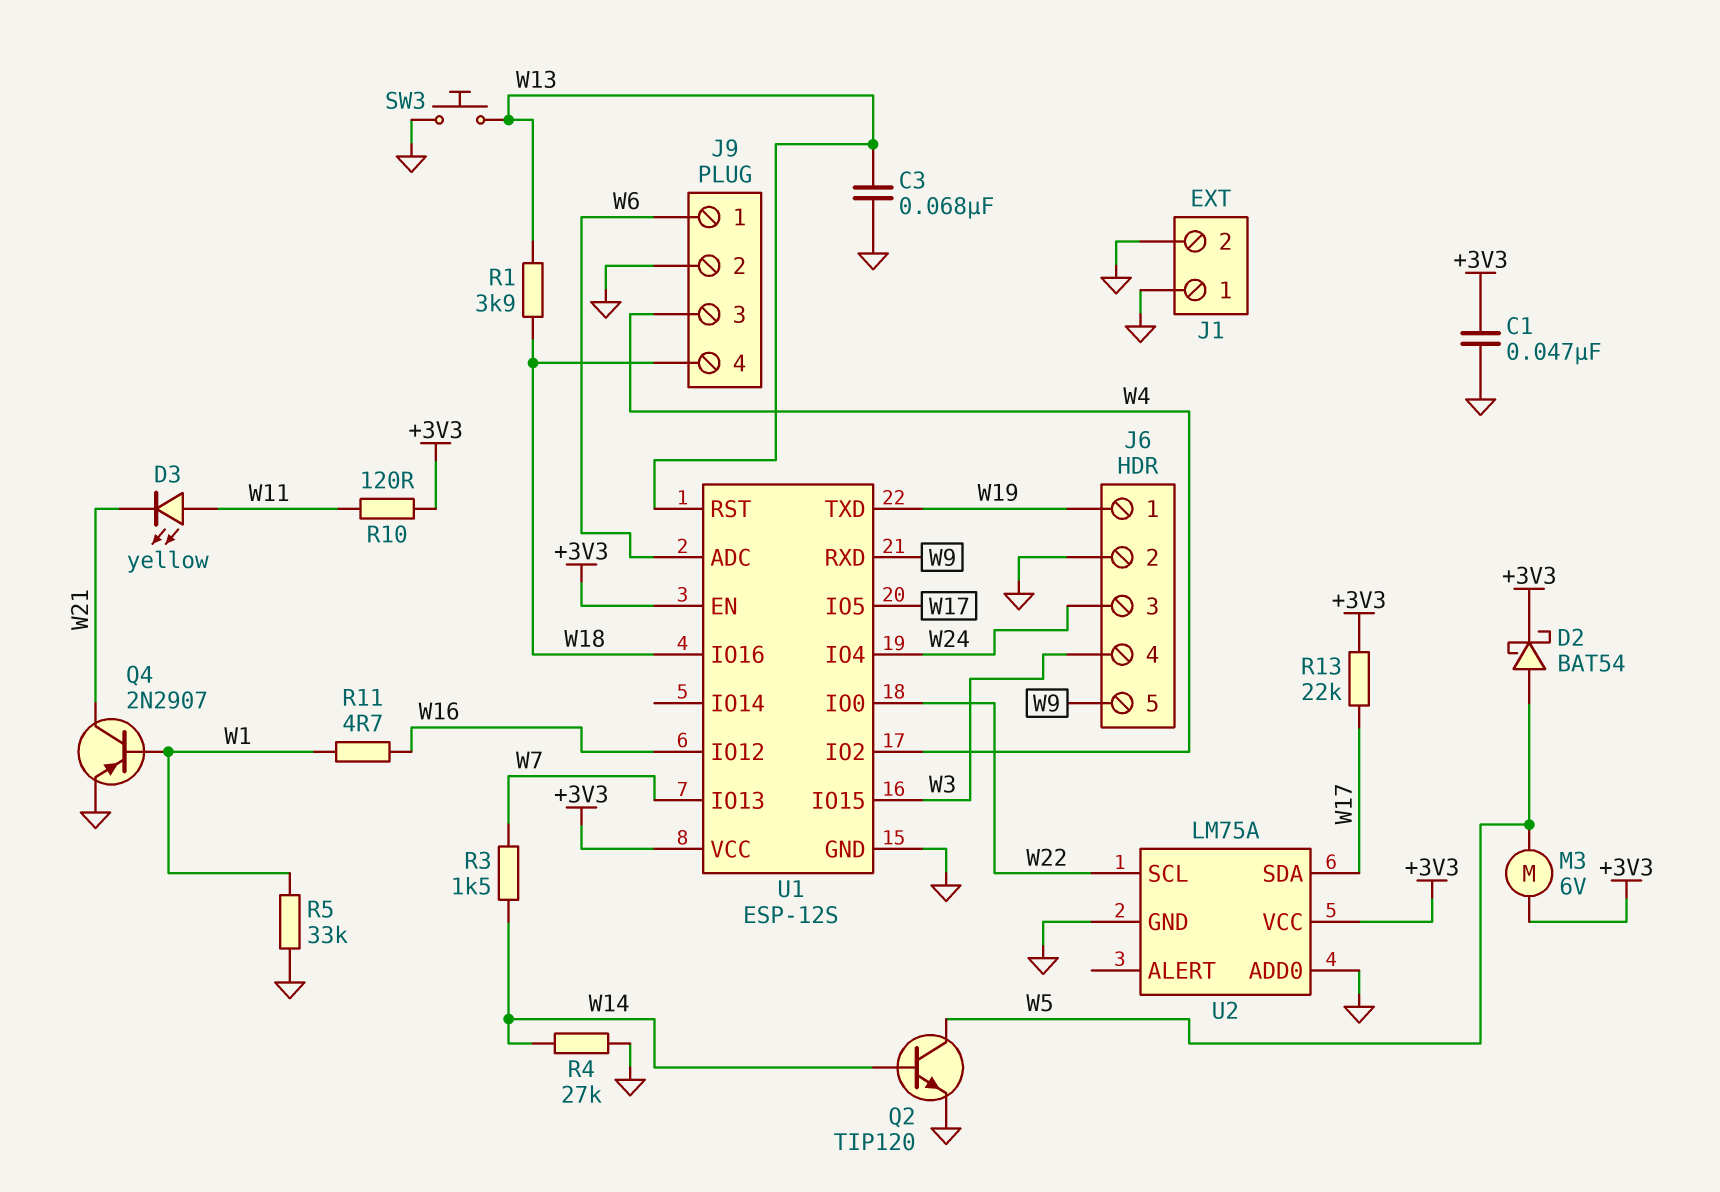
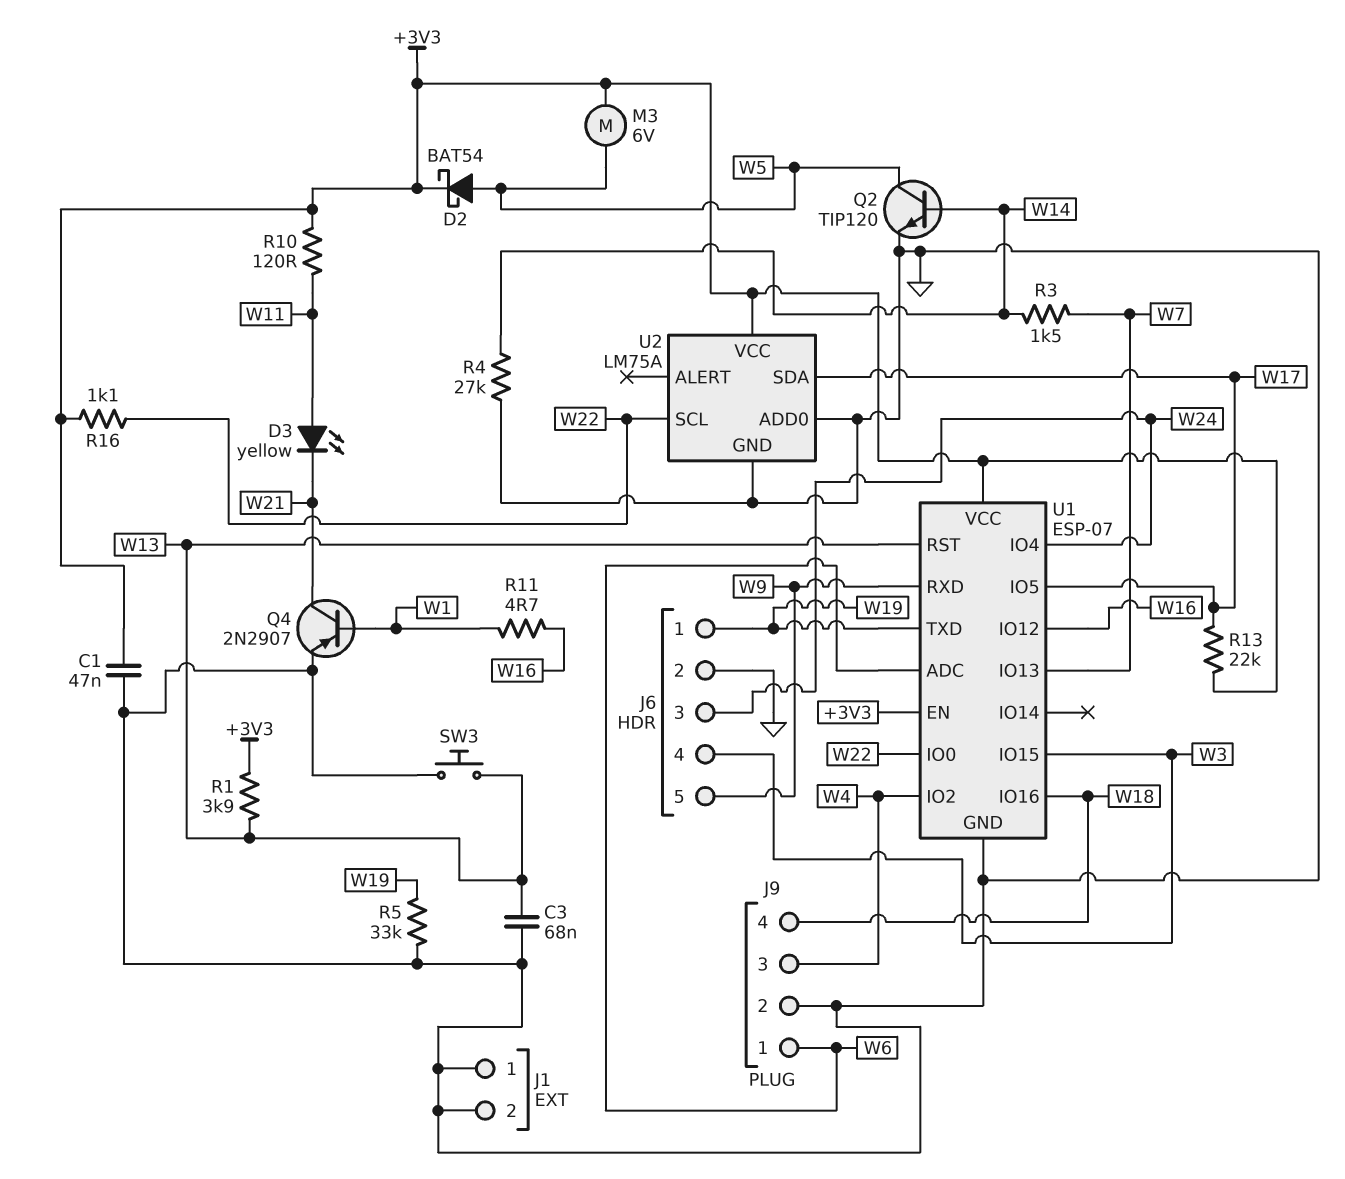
R1: 3.9k (W13, W18) -> 3.9k (+3V3, W13)
R5: 33k (GND, W1) -> 33k (GND, W19)
R16: none -> 1.1k (+3V3, W22)
U1: ESP-12S -> ESP-07

